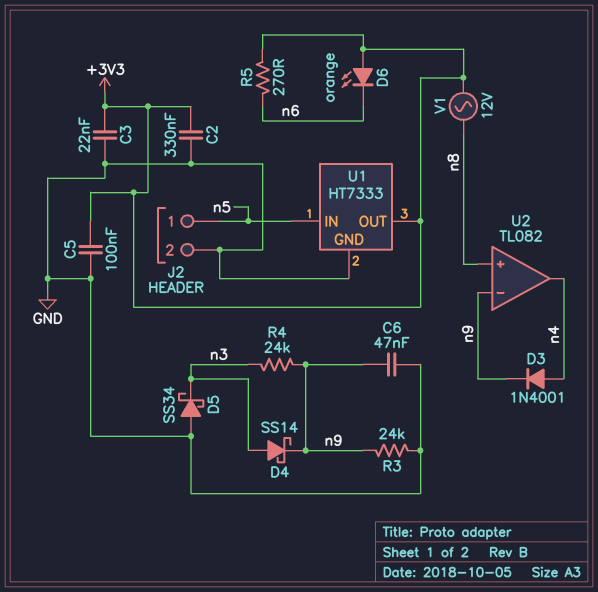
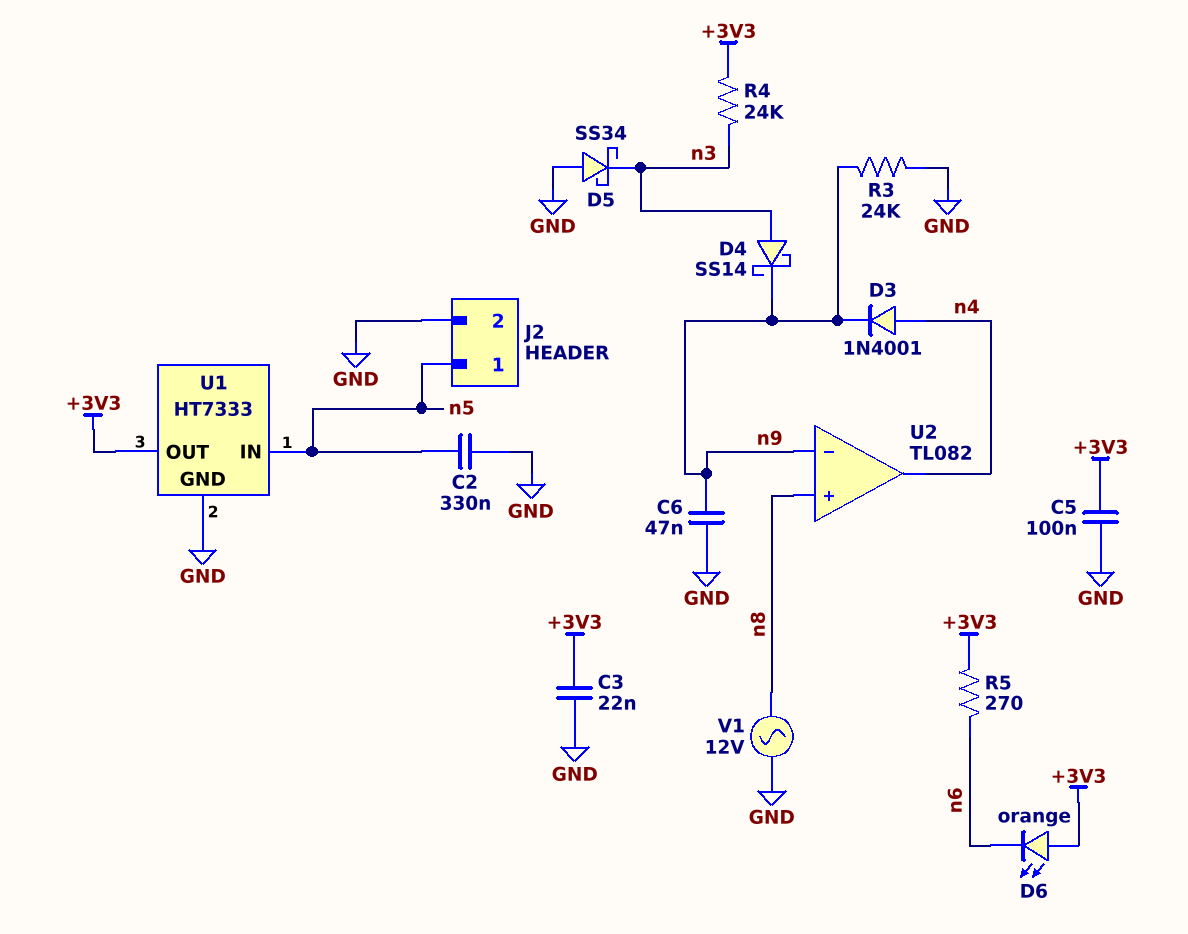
C2: 330nF (+3V3, GND) -> 330nF (GND, n5)
R4: 24k (n3, n9) -> 24k (+3V3, n3)
V1: AC 12V (+3V3, n8) -> AC 12V (GND, n8)

